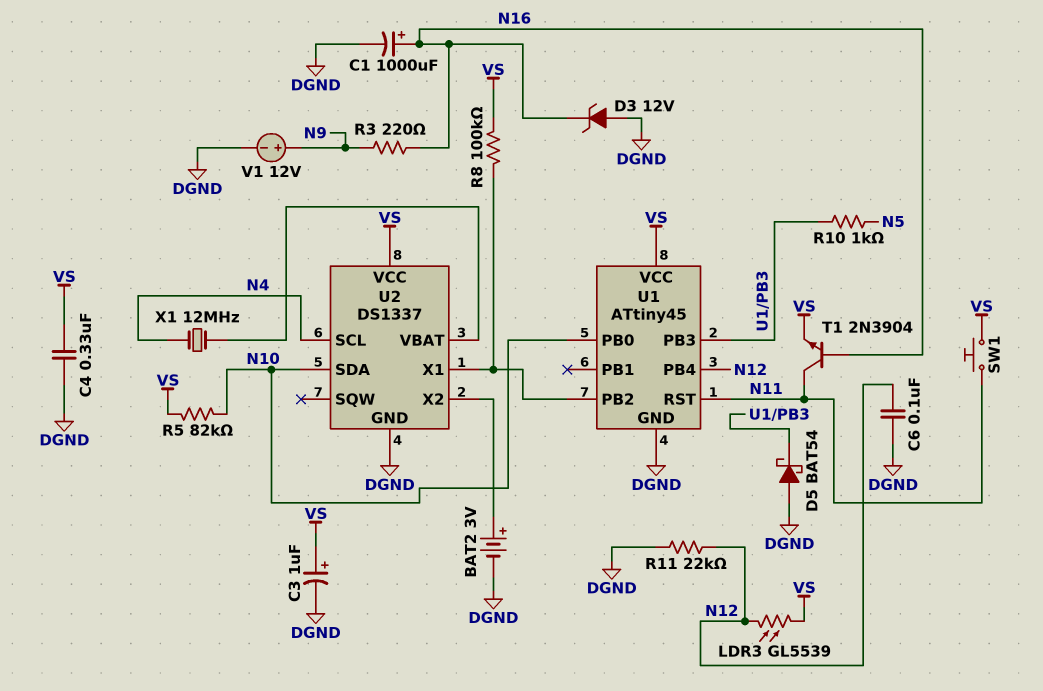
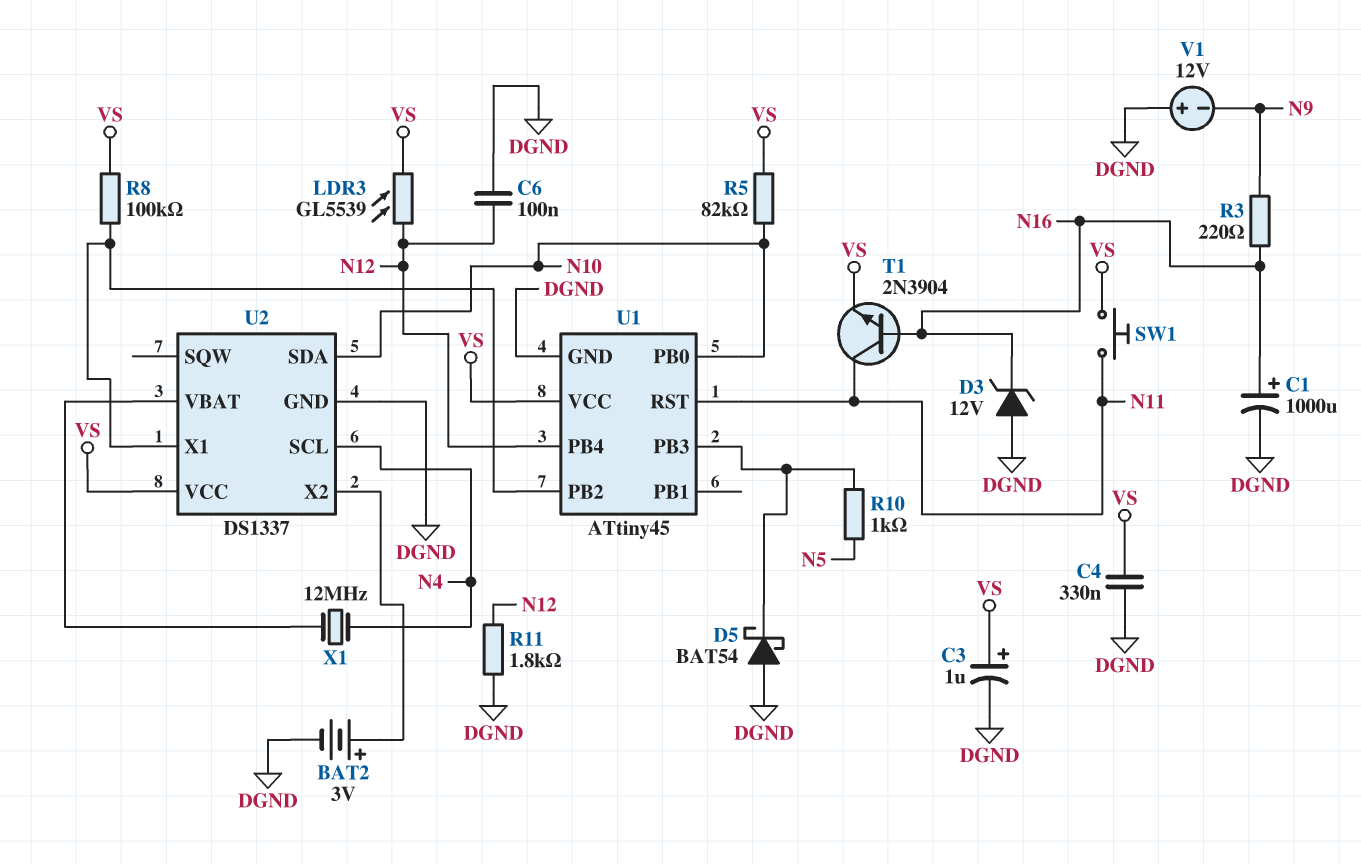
R11: 22k (DGND, N12) -> 1.8k (DGND, N12)
V1: 12V (plus N9, minus DGND) -> 12V (plus DGND, minus N9)

